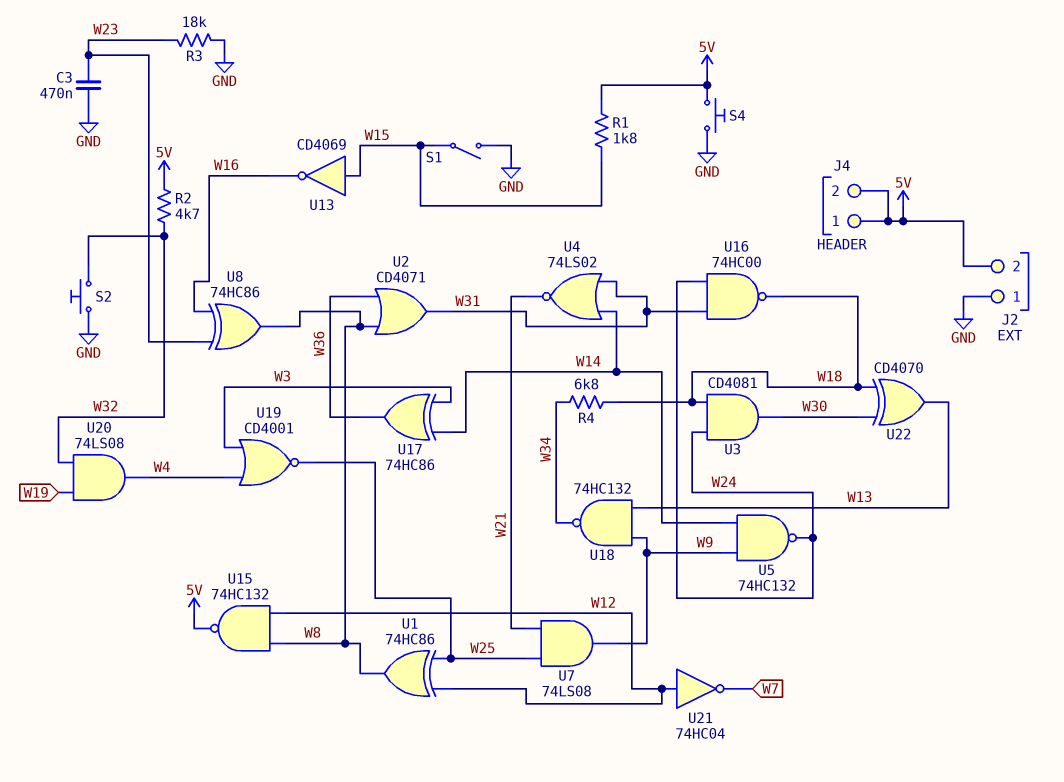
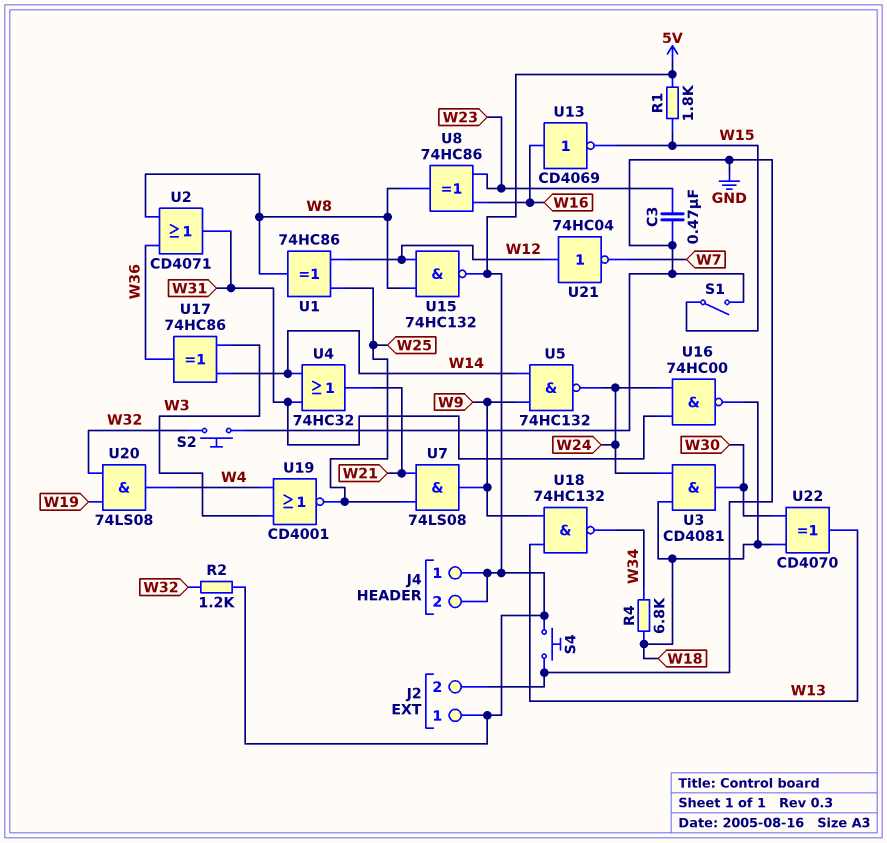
J2 pin 1: GND -> 5V
J2 pin 2: 5V -> GND
R2: 4.7k (5V, W32) -> 1.2k (5V, W32)
R3: 18k (GND, W23) -> none
U4: NOR 74LS02 (in W14, in W31, out W21) -> OR 74HC32 (in W14, in W31, out W21)
U13: NOT CD4069 (in W15, out W16) -> NOT CD4069 (in W16, out W15)

